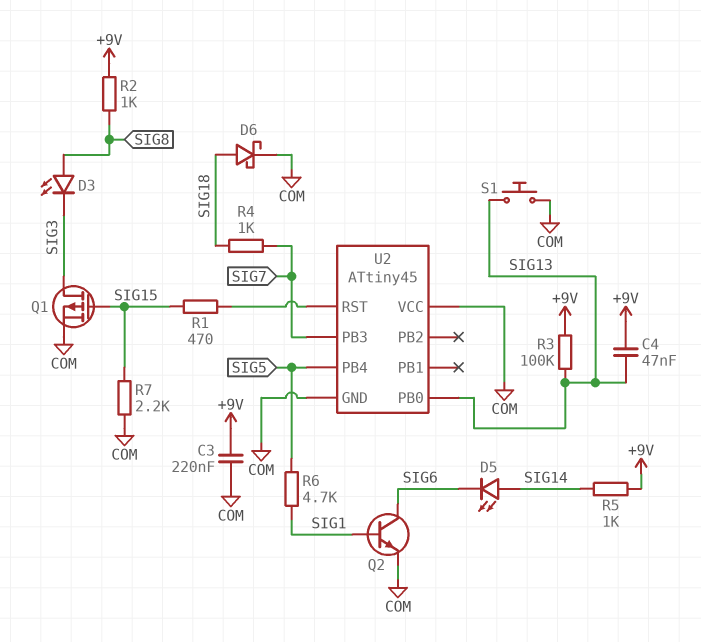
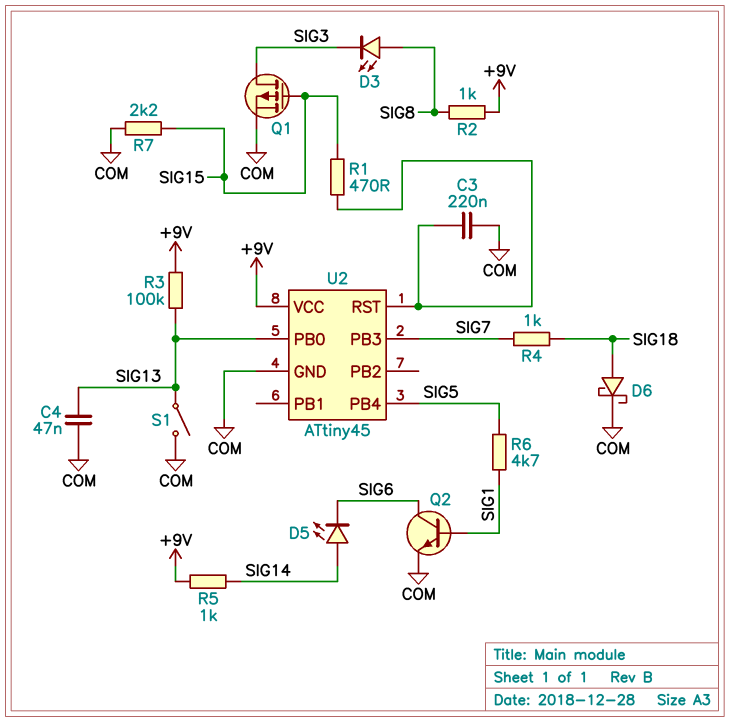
C3: 220nF (+9V, COM) -> 220nF (COM, U2/RST)
C4: 47nF (+9V, SIG13) -> 47nF (COM, SIG13)
S1: button (COM, SIG13) -> switch (COM, SIG13)
U2 pin VCC: COM -> +9V

